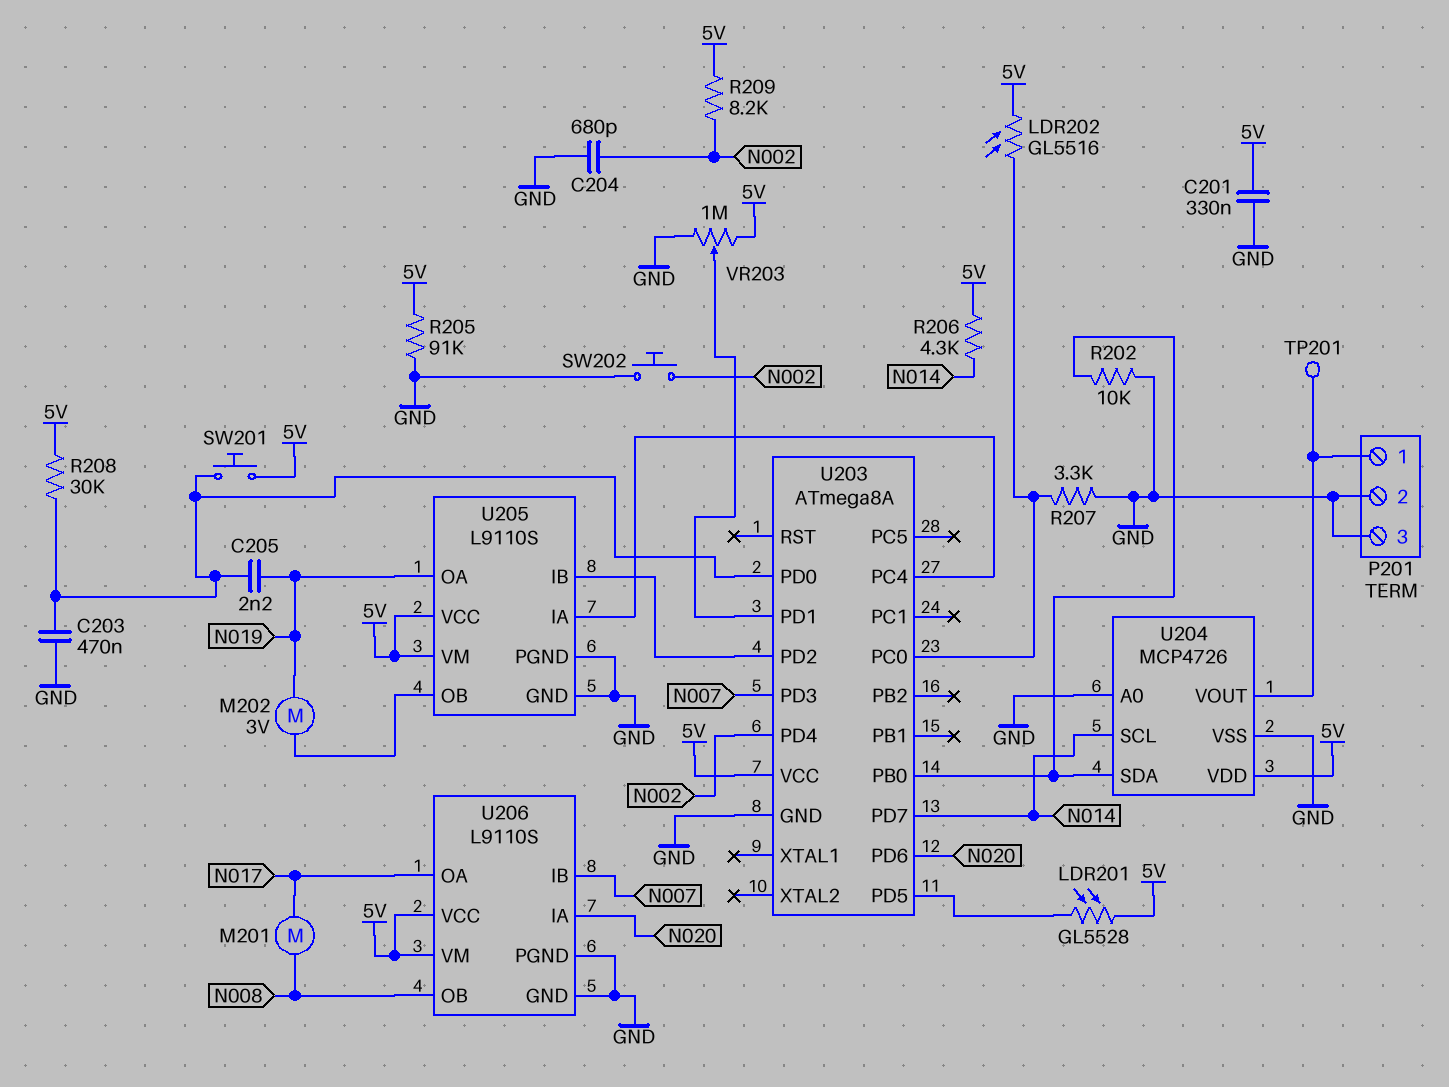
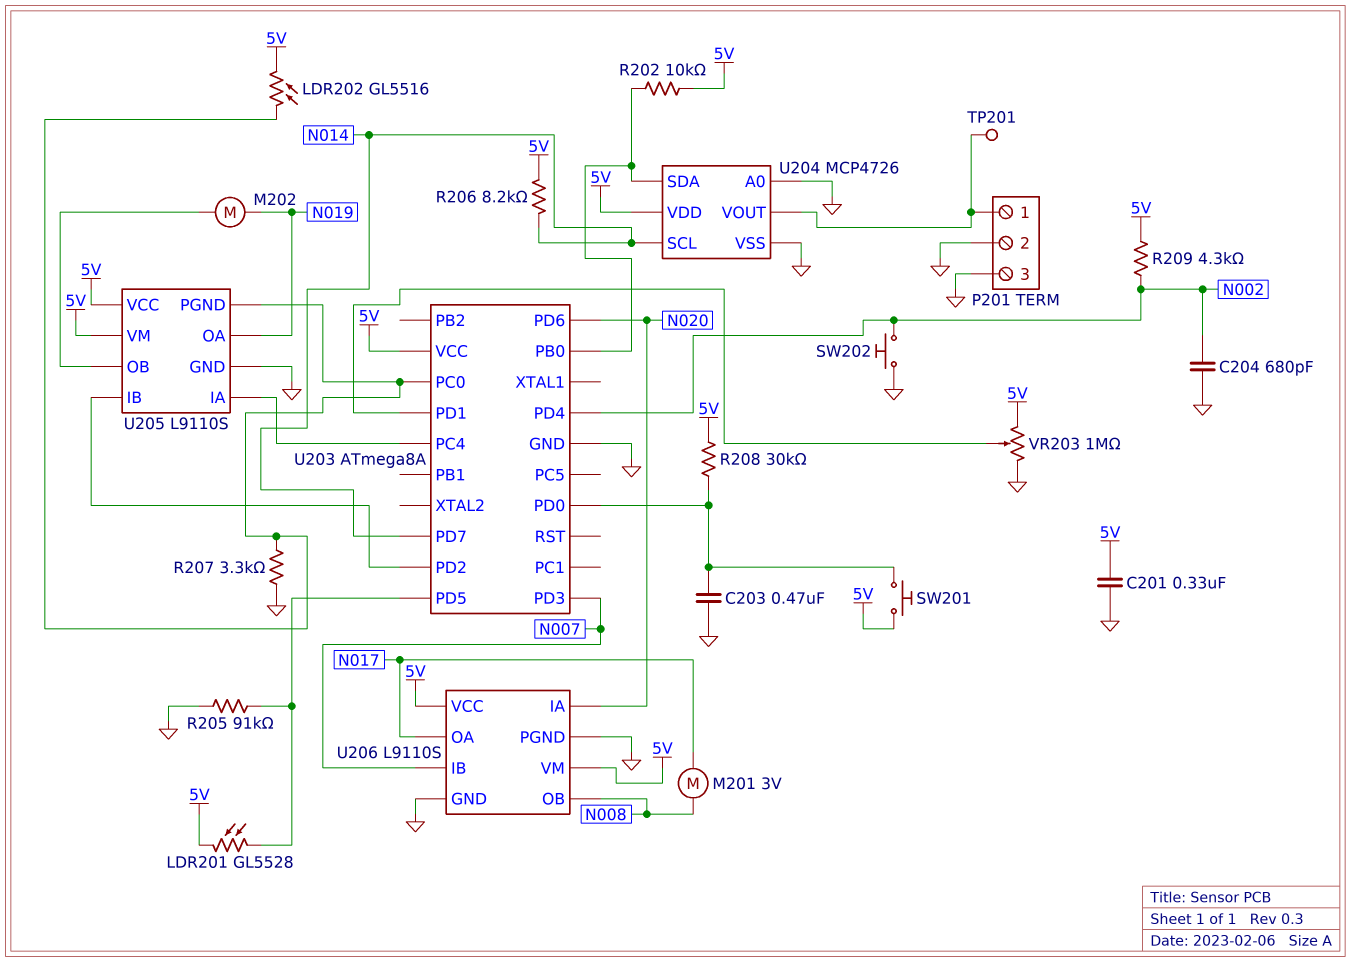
C205: 2.2nF (N019, U203/PD0) -> none
M201: motor (N008, N017) -> motor 3V (N008, N017)
M202: motor 3V (N019, U205/OB) -> motor (N019, U205/OB)
R202: 10k (GND, U203/PB0) -> 10k (5V, U203/PB0)
R205: 91k (5V, GND) -> 91k (GND, U203/PD5)
R206: 4.3k (5V, N014) -> 8.2k (5V, N014)
R209: 8.2k (5V, N002) -> 4.3k (5V, N002)
U205 pin PGND: GND -> U203/PC0

